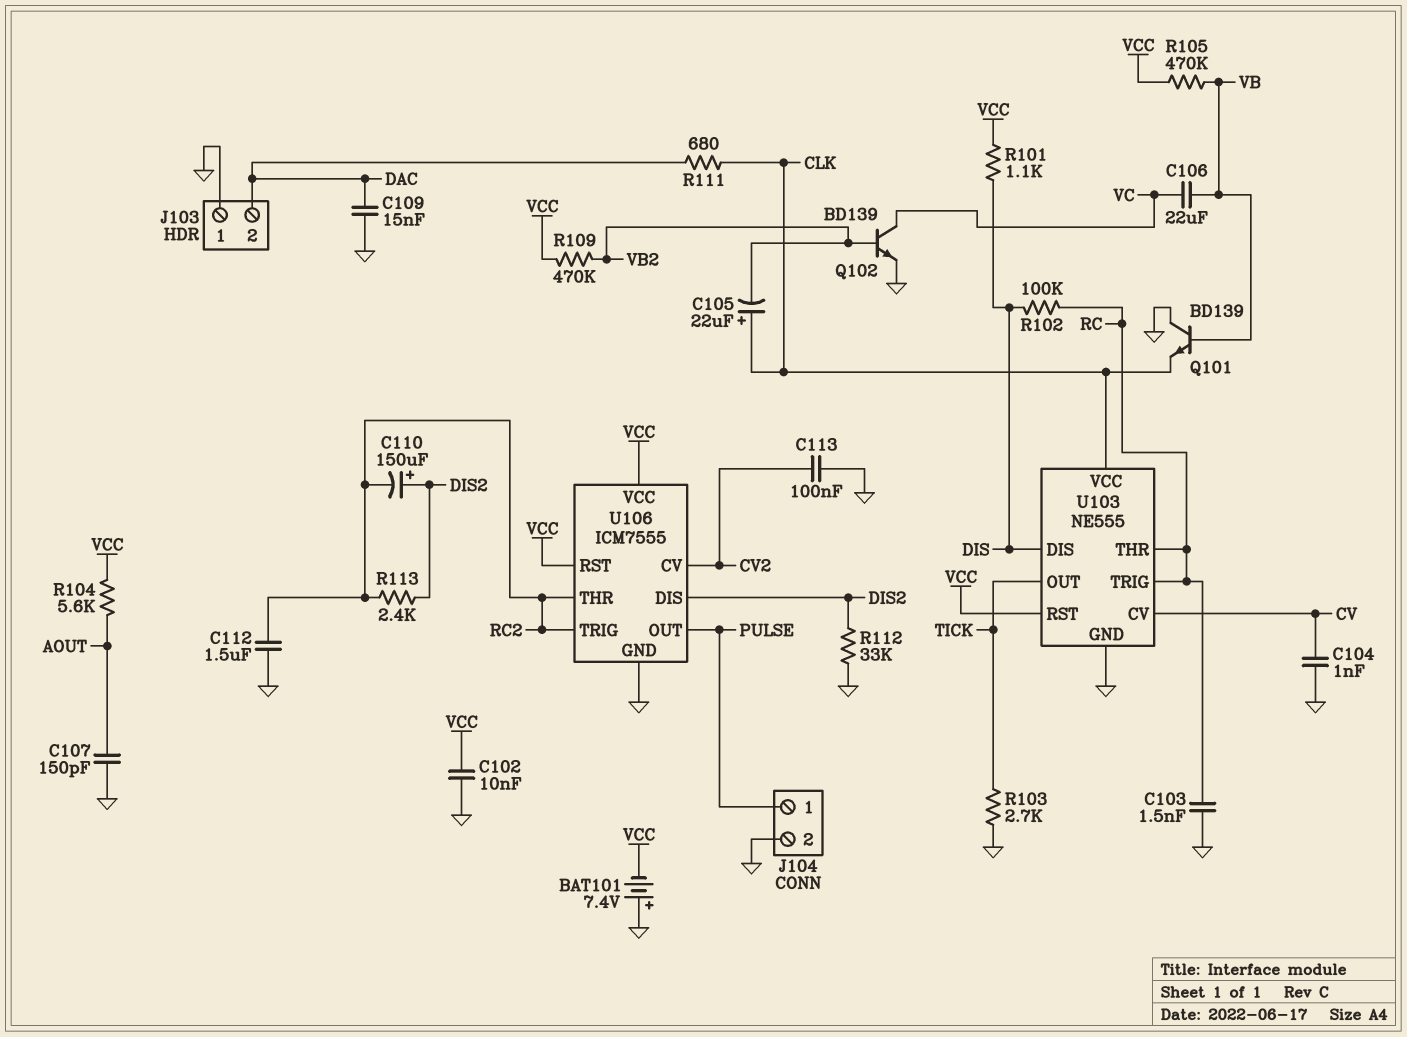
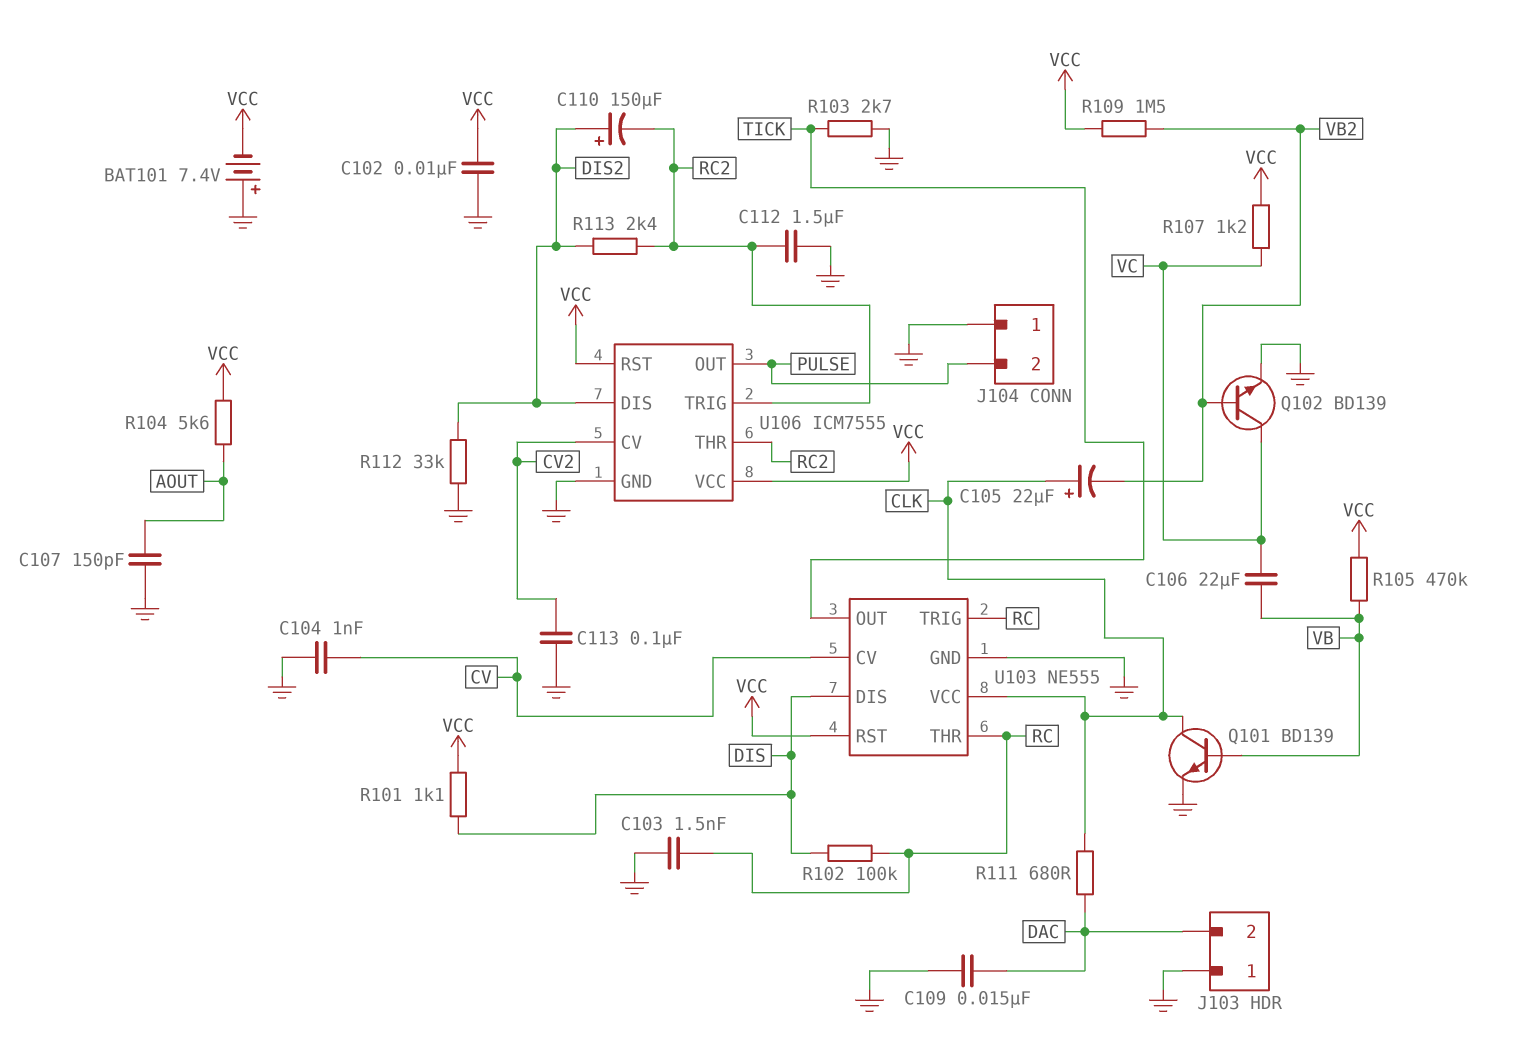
J104 pin 1: PULSE -> GND
J104 pin 2: GND -> PULSE
Q101: NPN BD139 (B VB, C GND, E CLK) -> NPN BD139 (B VB, C CLK, E GND)
R107: none -> 1.2k (VC, VCC)
R109: 470k (VB2, VCC) -> 1.5M (VB2, VCC)

